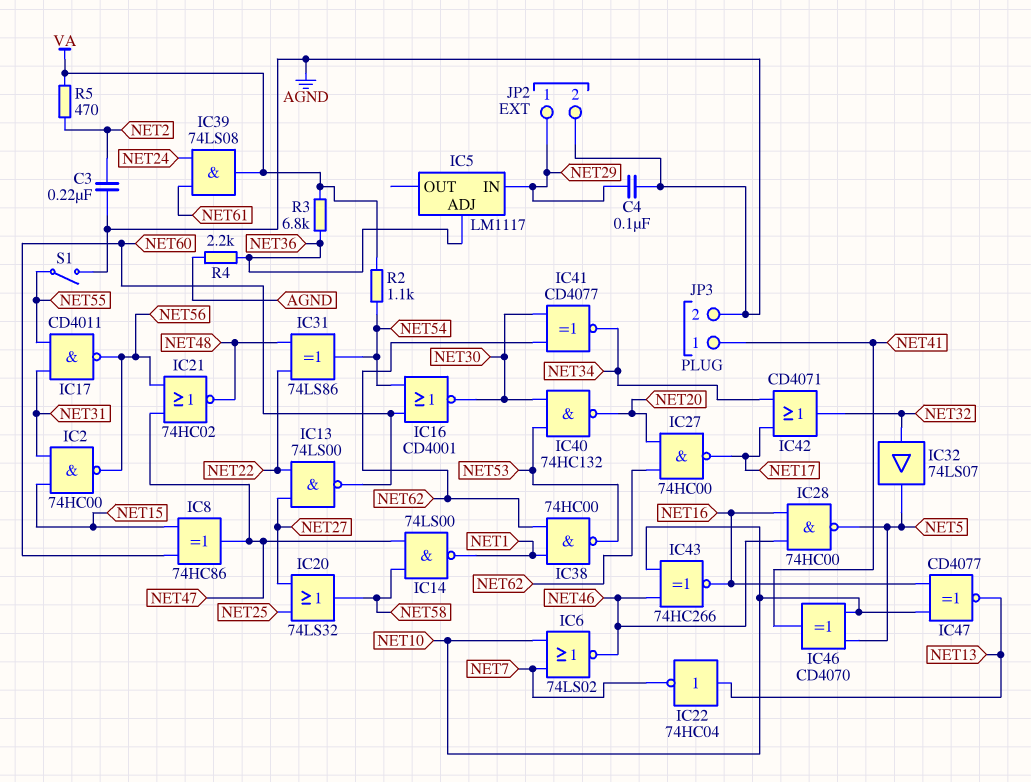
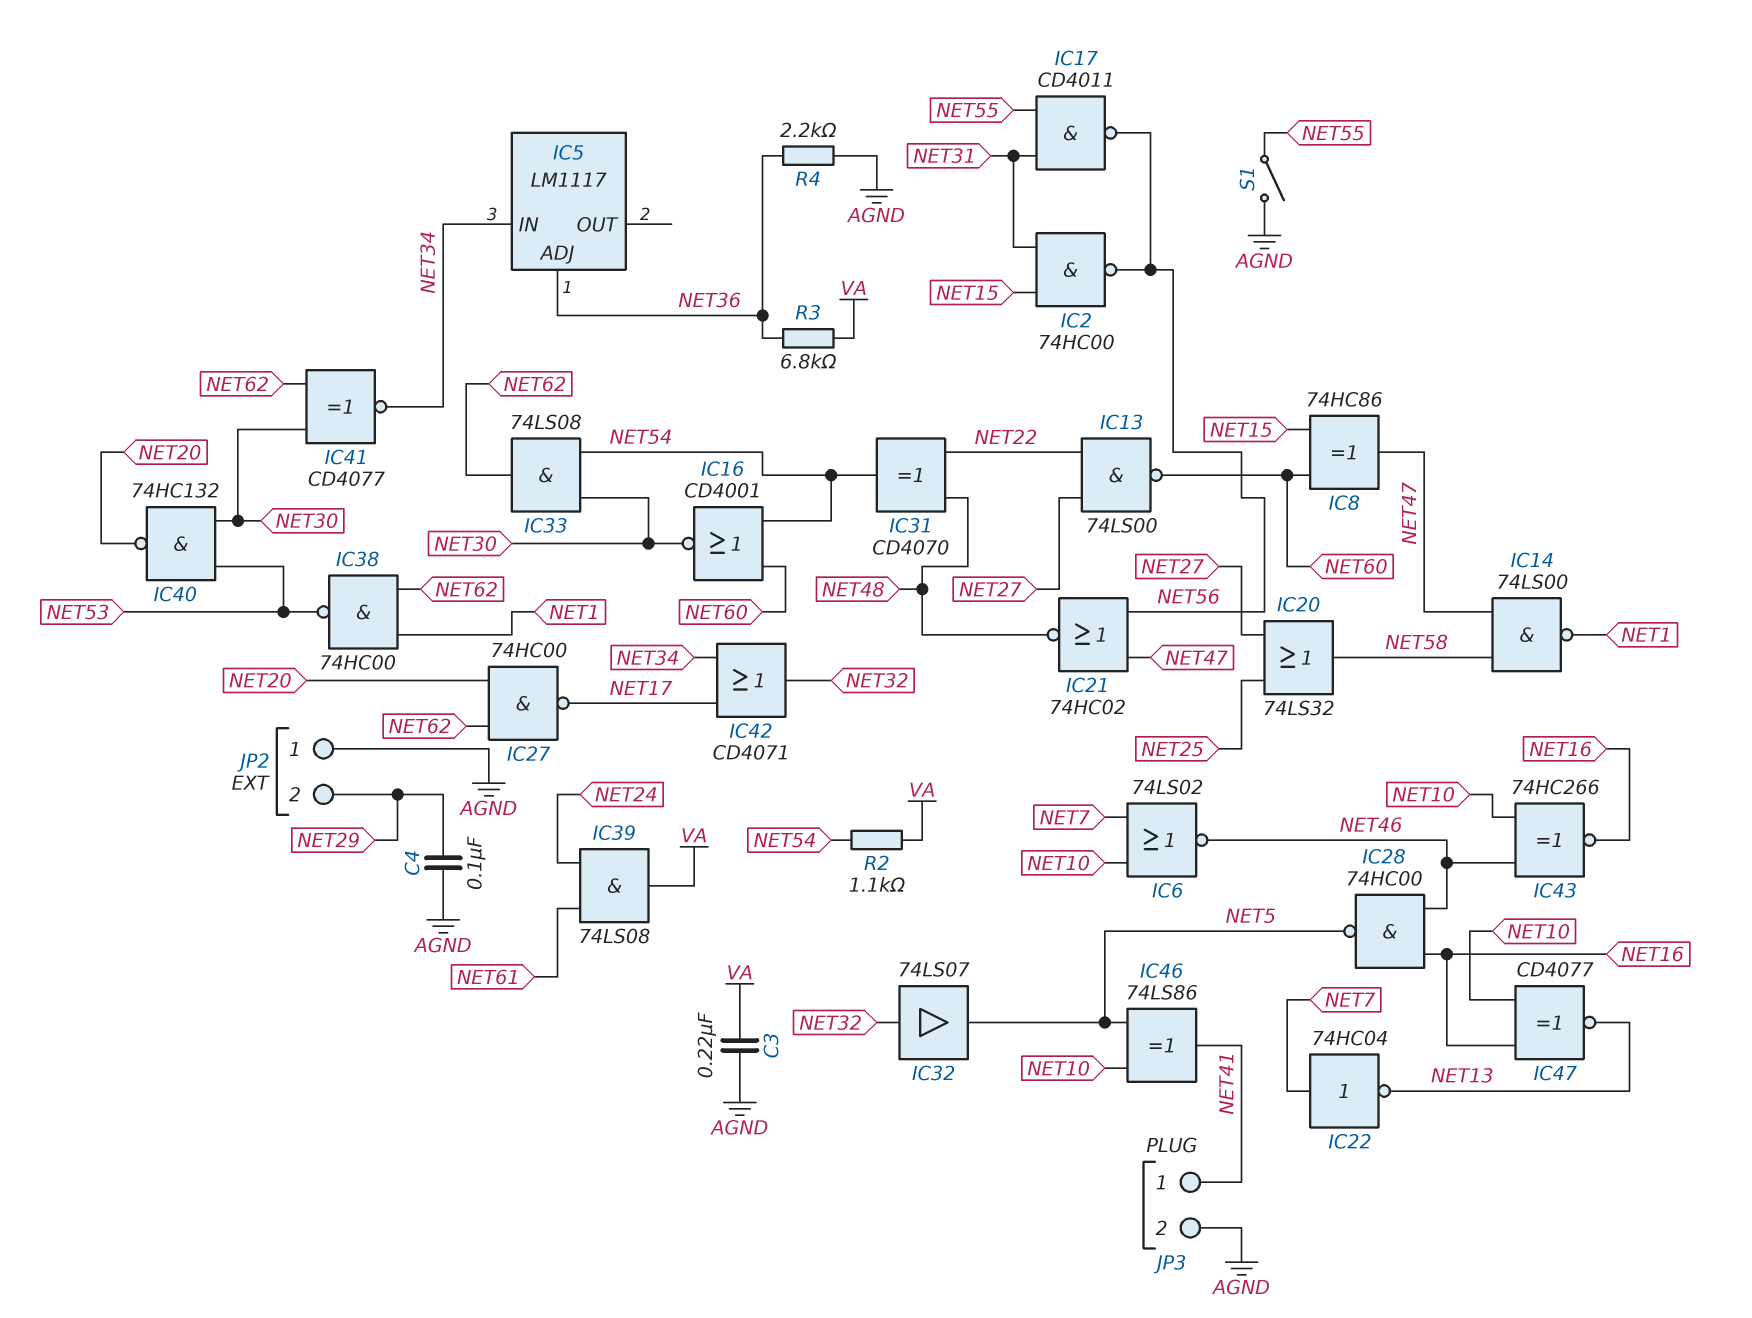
C3: 220nF (AGND, NET2) -> 220nF (AGND, VA)
IC5 pin IN: NET29 -> NET34
IC22: NOT 74HC04 (in NET13, out NET7) -> NOT 74HC04 (in NET7, out NET13)
IC31: XOR 74LS86 (in NET22, in NET48, out NET54) -> XOR CD4070 (in NET22, in NET48, out NET54)
IC33: none -> AND 74LS08 (in NET30, in NET54, out NET62)
IC46: XOR CD4070 (in NET5, in NET10, out NET41) -> XOR 74LS86 (in NET5, in NET10, out NET41)
JP2 pin 1: NET29 -> AGND
JP2 pin 2: AGND -> NET29
R5: 470 (NET2, VA) -> none

